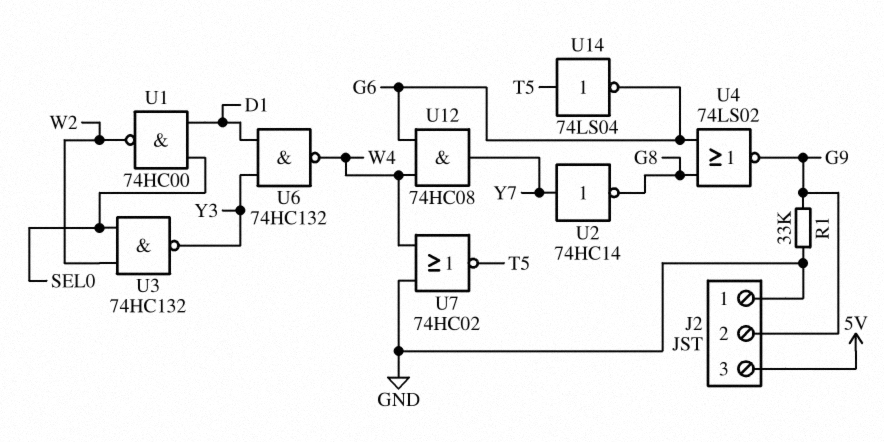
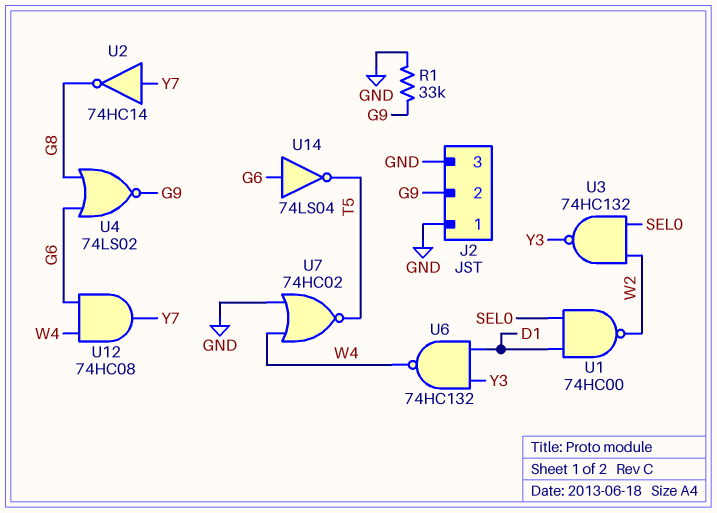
J2 pin 3: 5V -> GND
U14: NOT 74LS04 (in T5, out G6) -> NOT 74LS04 (in G6, out T5)

